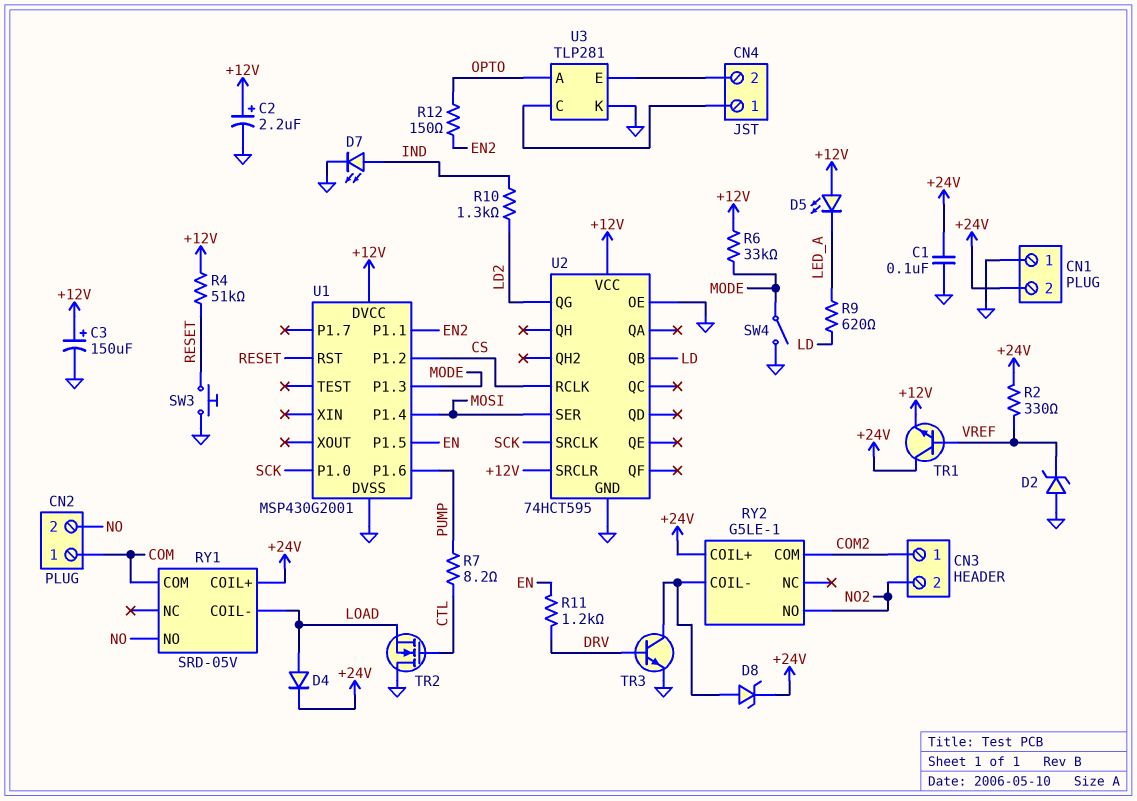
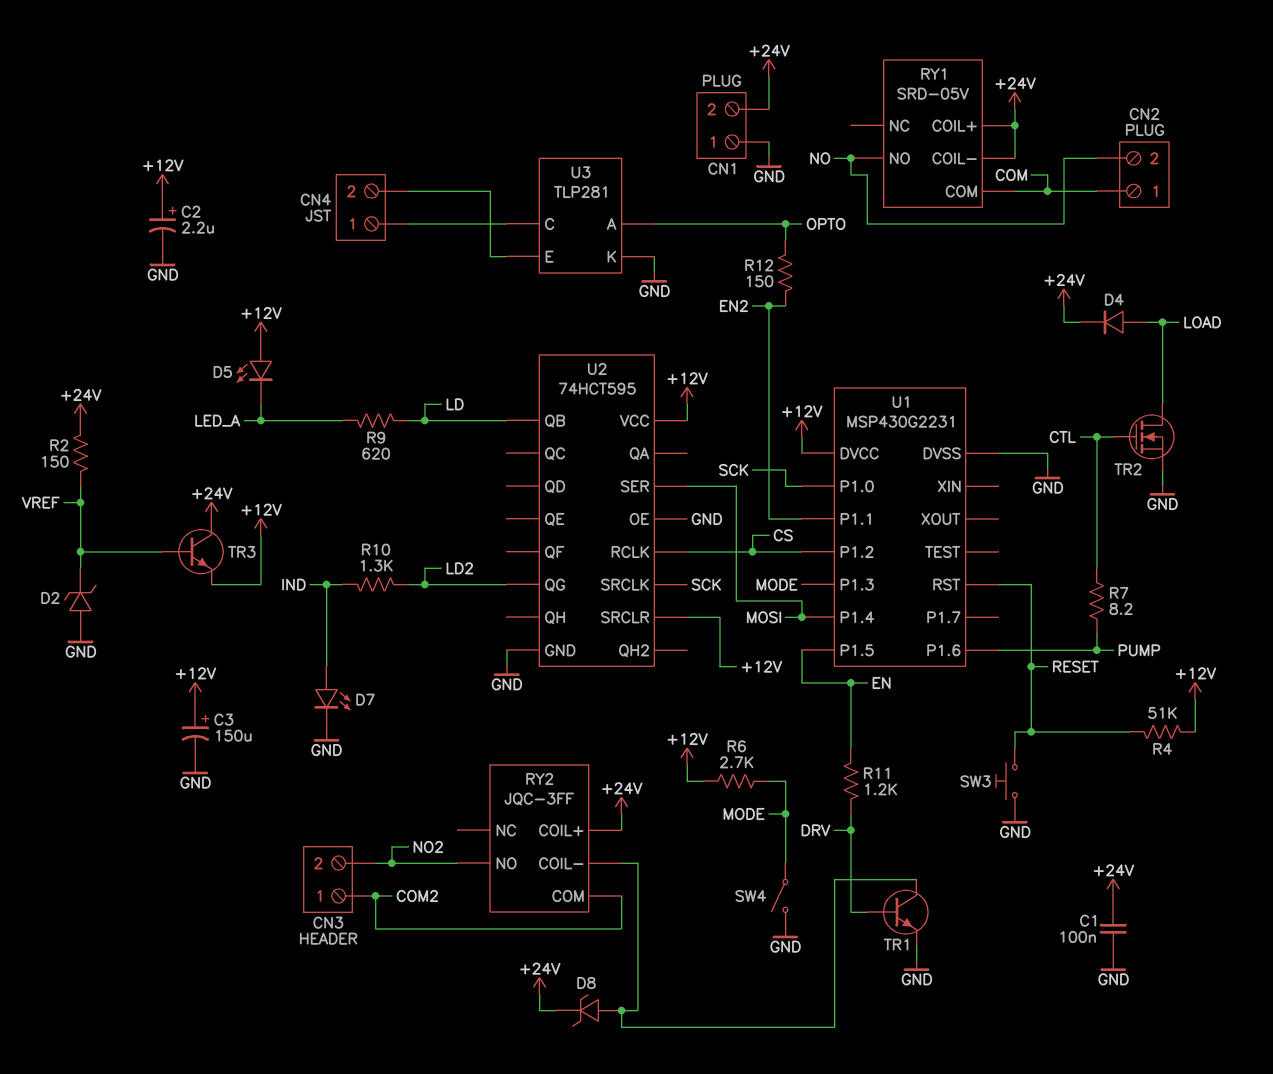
R2: 330 (+24V, VREF) -> 150 (+24V, VREF)
R6: 33k (+12V, MODE) -> 2.7k (+12V, MODE)
RY1 pin COIL-: LOAD -> +24V
RY2: G5LE-1 -> JQC-3FF
TR1: NPN (B VREF, C +24V, E +12V) -> NPN (B DRV, C RY2/COIL-, E GND)
TR2: NMOS (G CTL, D GND, S LOAD) -> NMOS (G CTL, D LOAD, S GND)
TR3: NPN (B DRV, C RY2/COIL-, E GND) -> NPN (B VREF, C +24V, E +12V)
U1: MSP430G2001 -> MSP430G2231

